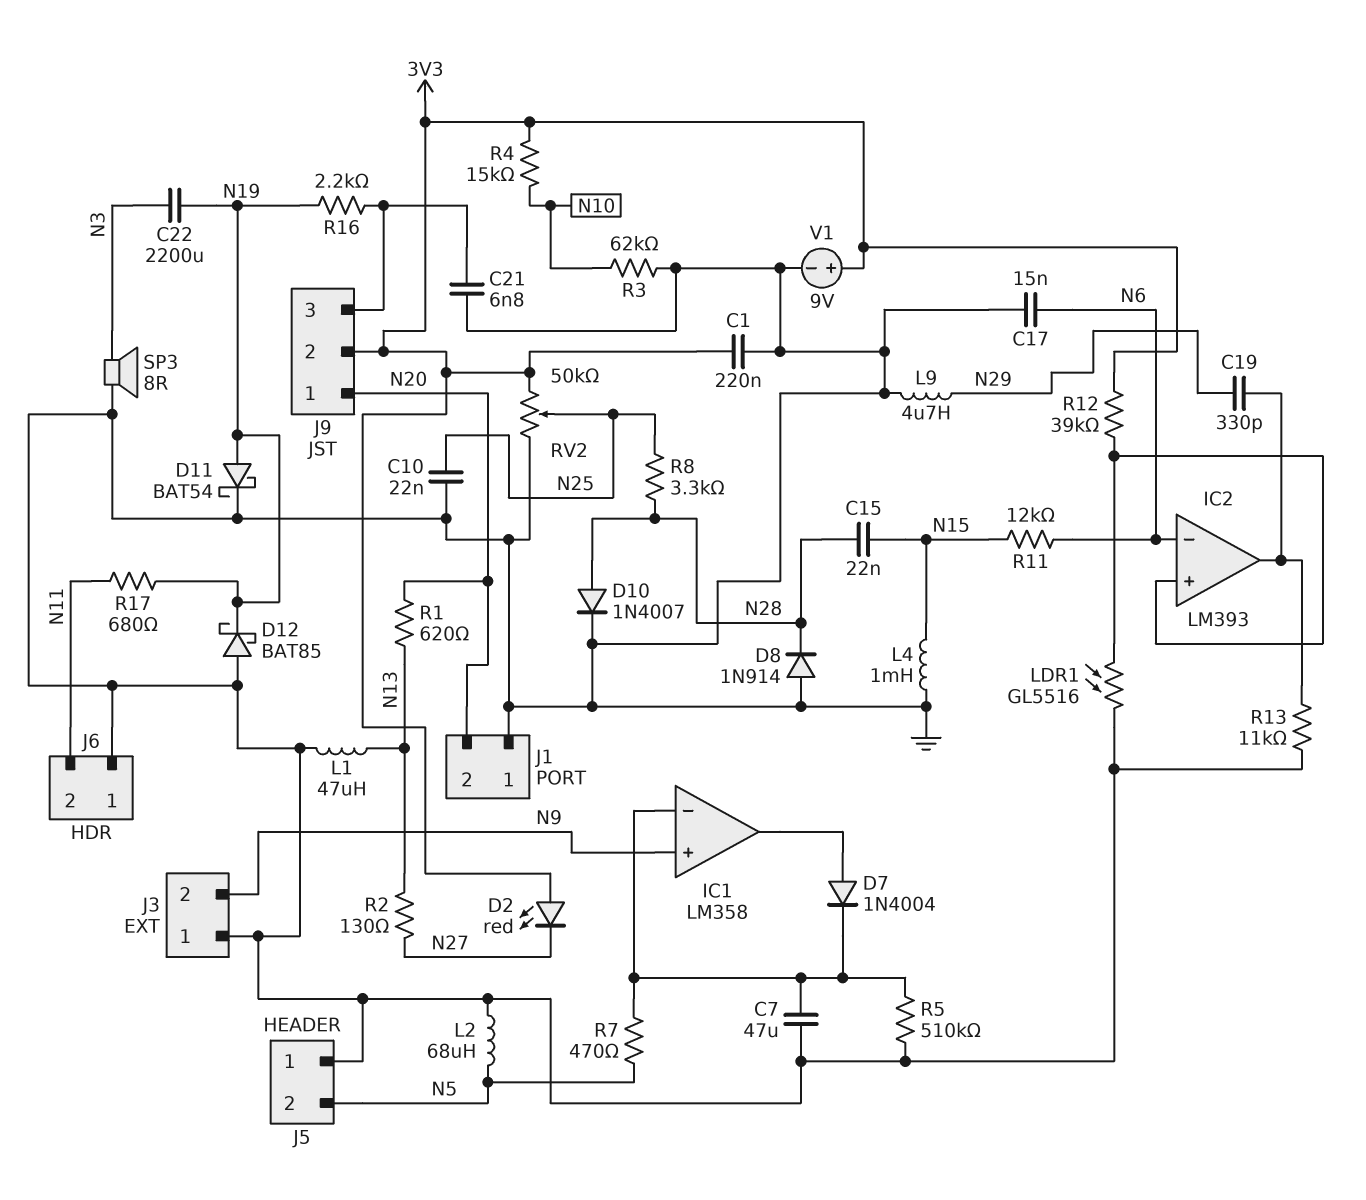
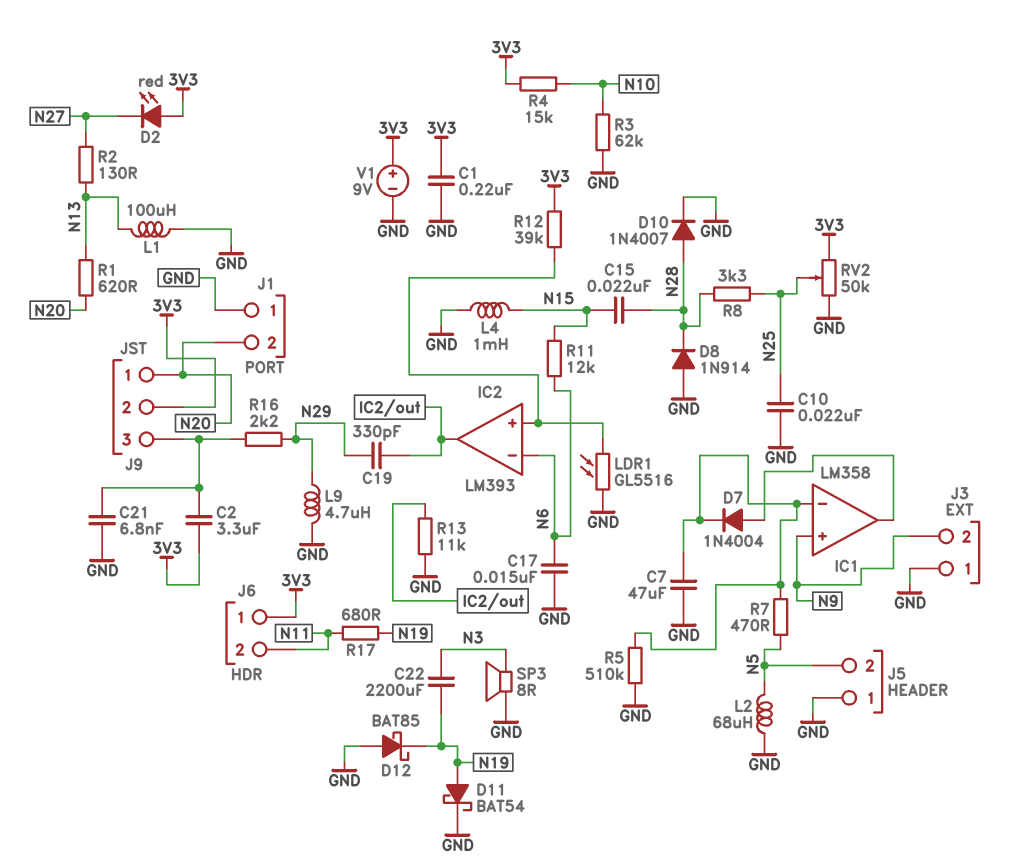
C2: none -> 3.3uF (3V3, J9/3)
J6 pin 1: GND -> 3V3
L1: 47uH (GND, N13) -> 100uH (GND, N13)
R16: 2.2k (J9/3, N19) -> 2.2k (J9/3, N29)

